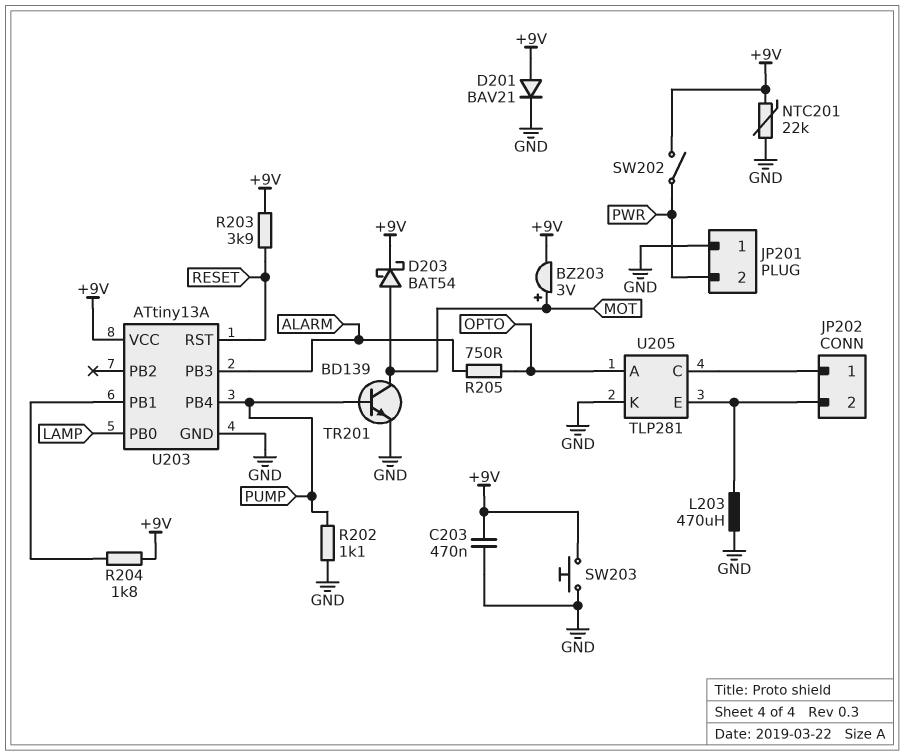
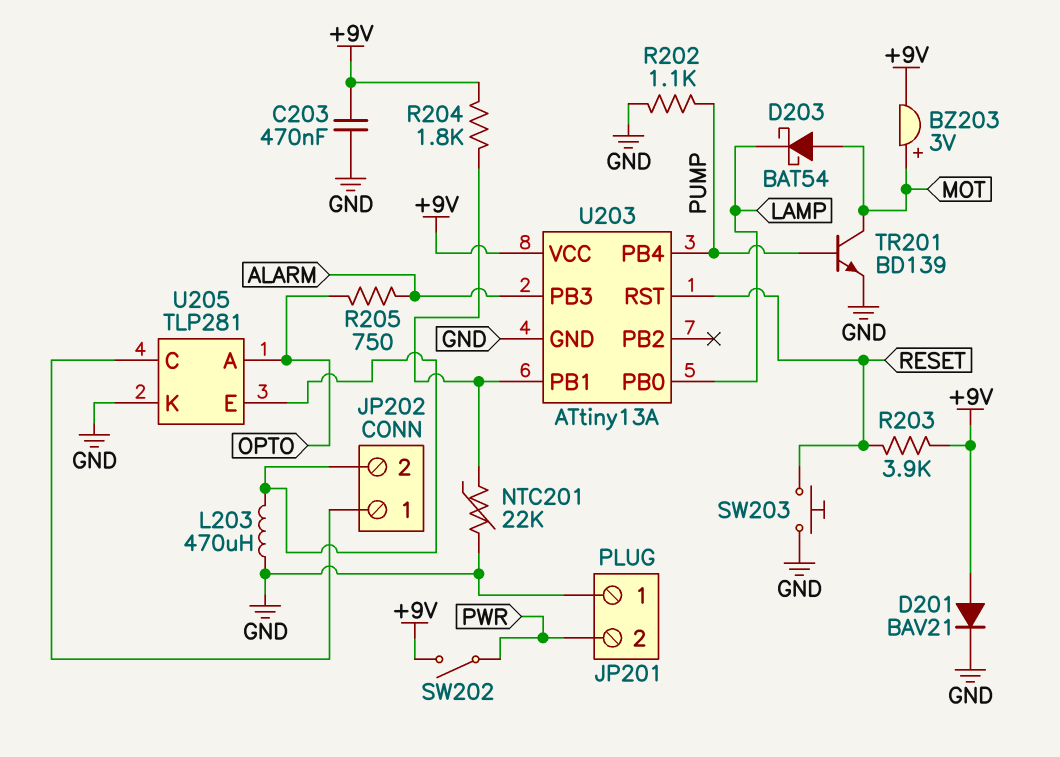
D203: schottky BAT54 (A MOT, K +9V) -> schottky BAT54 (A MOT, K LAMP)
NTC201: 22k (+9V, GND) -> 22k (GND, U203/PB1)
SW203: button (+9V, GND) -> button (GND, RESET)

